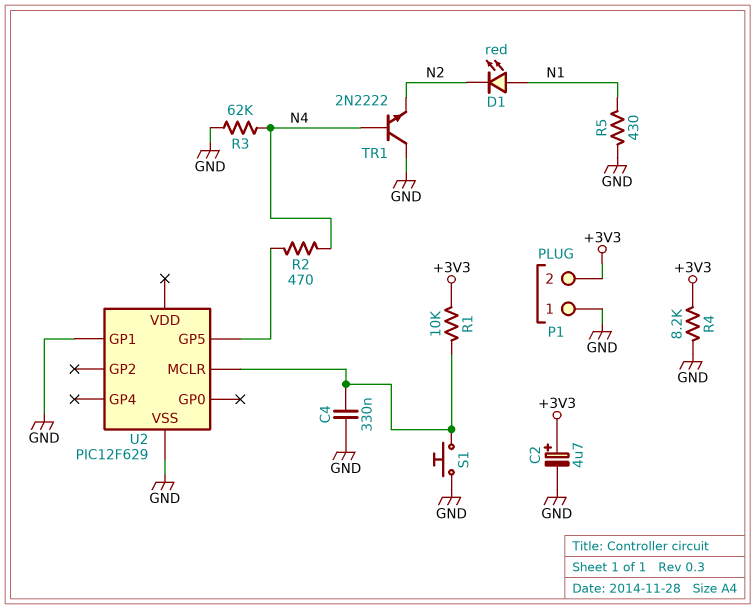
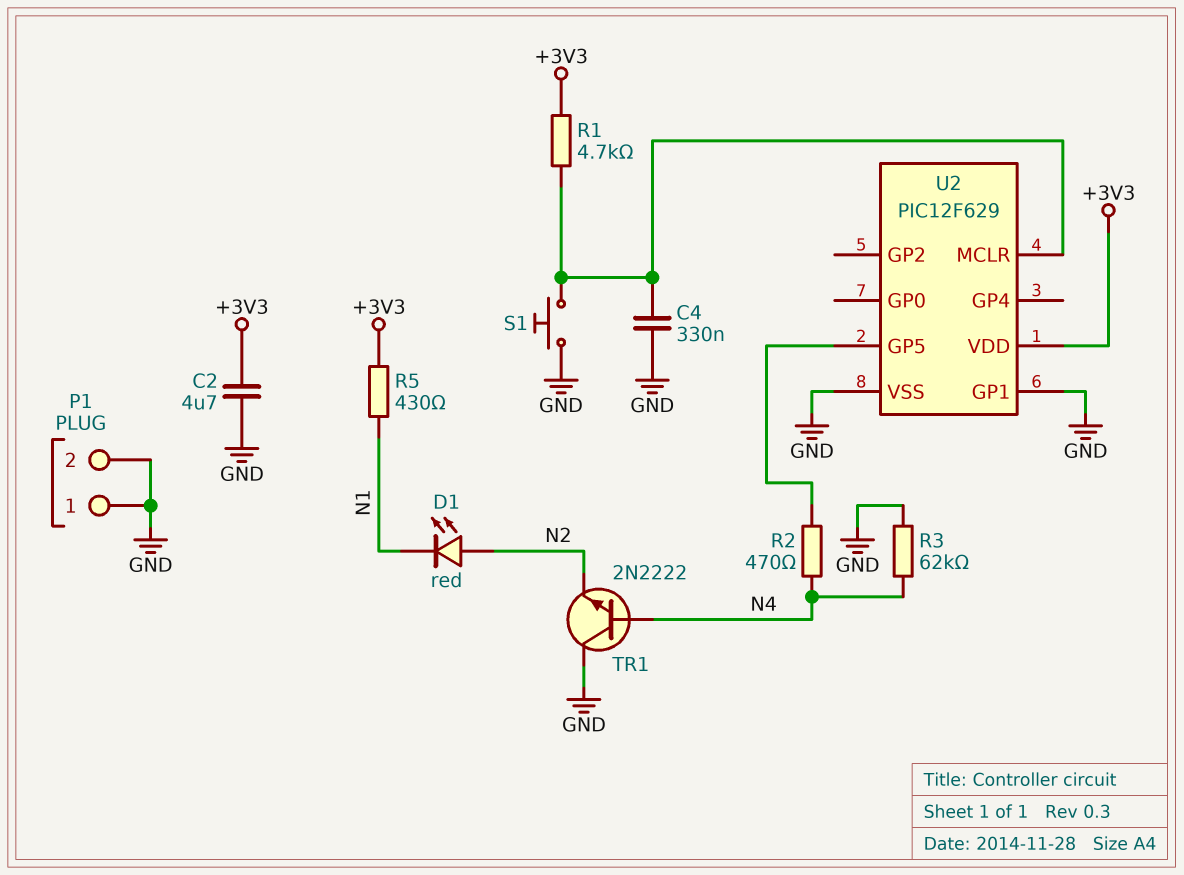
C2: 4.7uF (plus +3V3, minus GND) -> 4.7uF (+3V3, GND)
D1: LED red (A N1, K N2) -> LED red (A N2, K N1)
P1 pin 2: +3V3 -> GND
R1: 10k (+3V3, U2/MCLR) -> 4.7k (+3V3, U2/MCLR)
R4: 8.2k (+3V3, GND) -> none
R5: 430 (GND, N1) -> 430 (+3V3, N1)
U2 pin VDD: none -> +3V3

